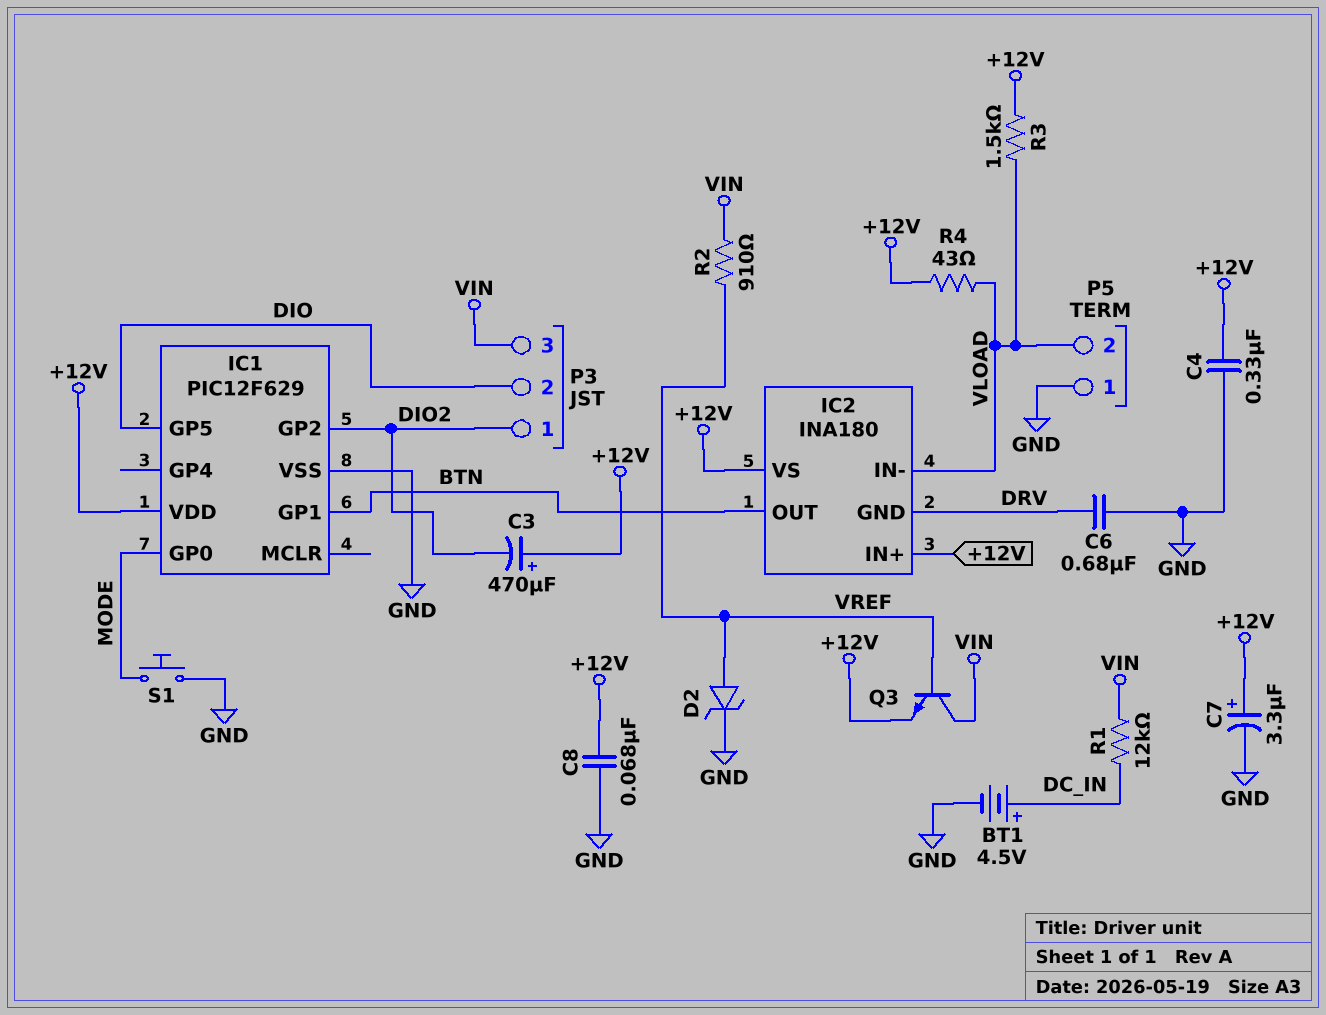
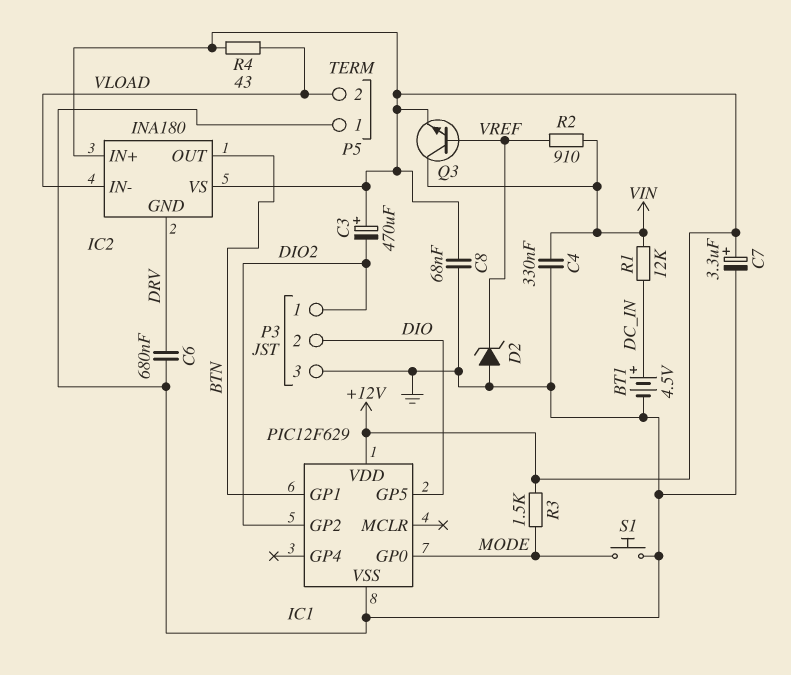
C4: 330nF (+12V, GND) -> 330nF (GND, VIN)
D2: zener (A VREF, K GND) -> zener (A GND, K VREF)
P3 pin 3: VIN -> GND
R3: 1.5k (+12V, VLOAD) -> 1.5k (+12V, MODE)

